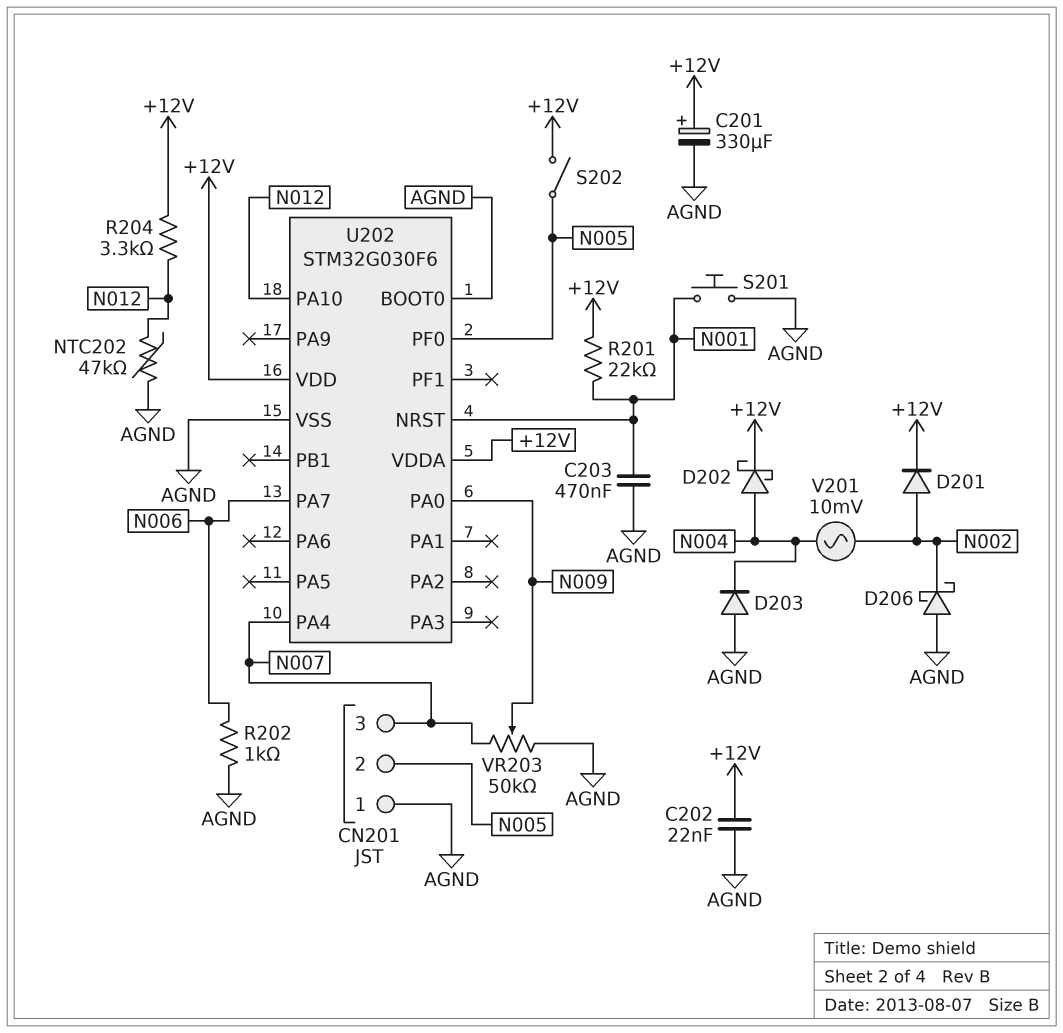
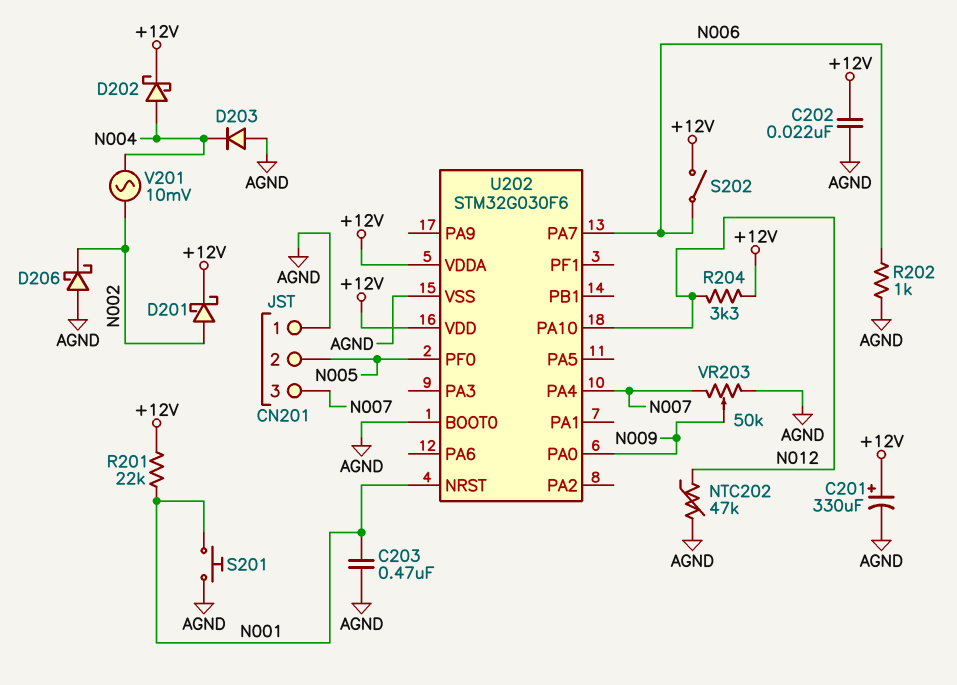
D201: diode (A N002, K +12V) -> schottky (A N002, K +12V)
S202: switch (+12V, N005) -> switch (+12V, N006)

